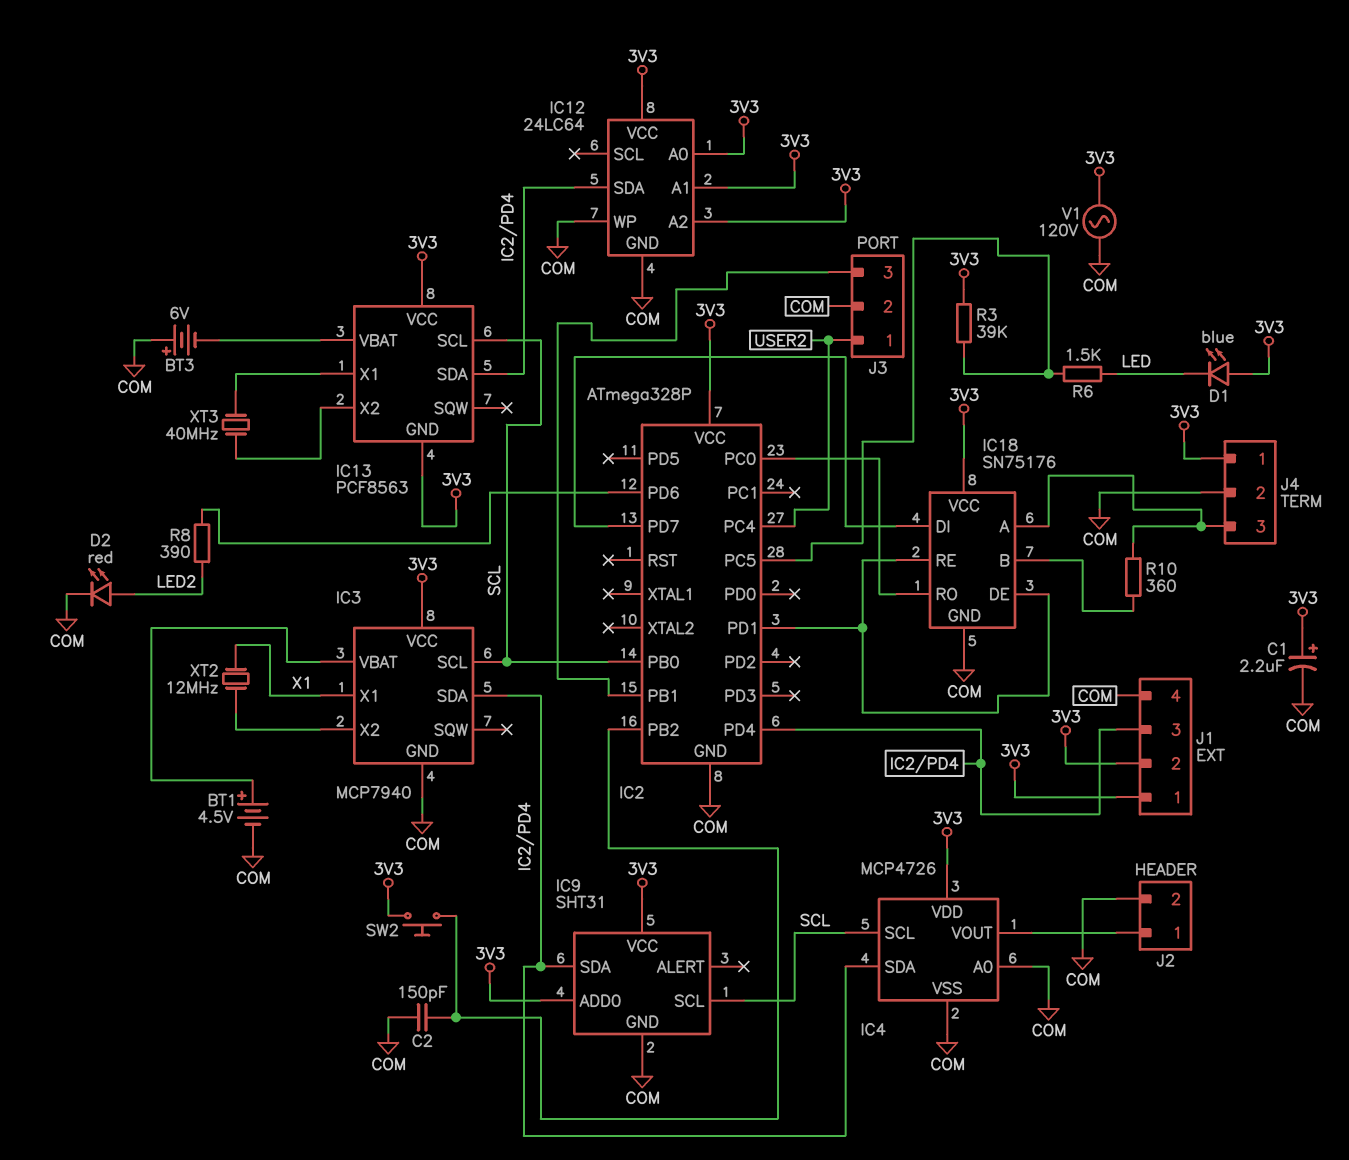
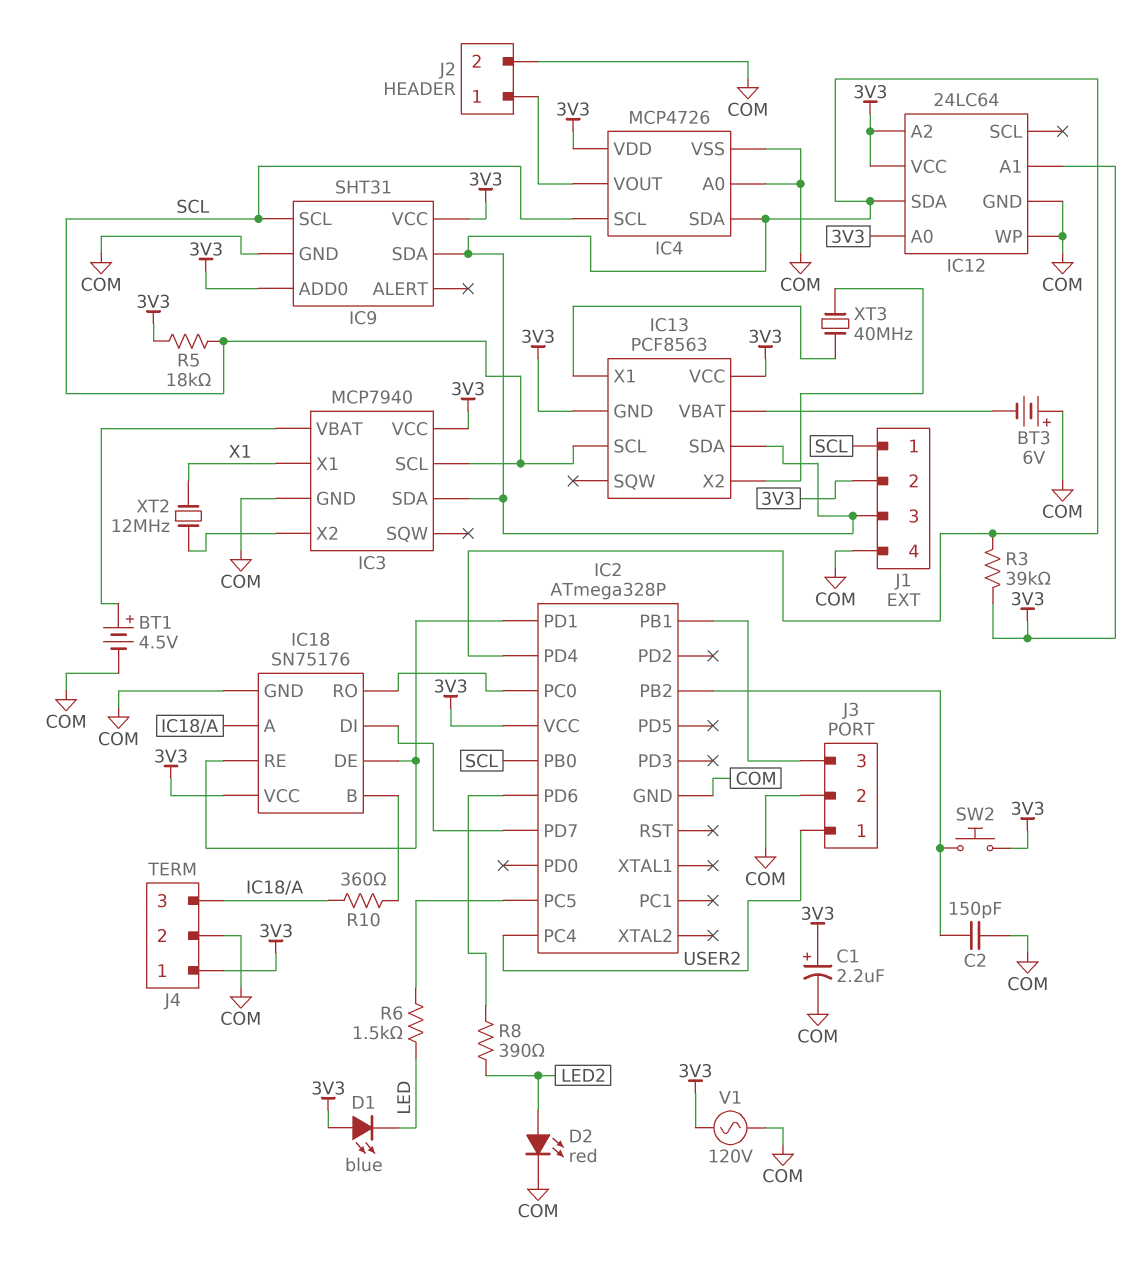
J1 pin 1: 3V3 -> SCL
R3: 39k (3V3, IC2/PC5) -> 39k (3V3, IC2/PD4)
R5: none -> 18k (3V3, SCL)

